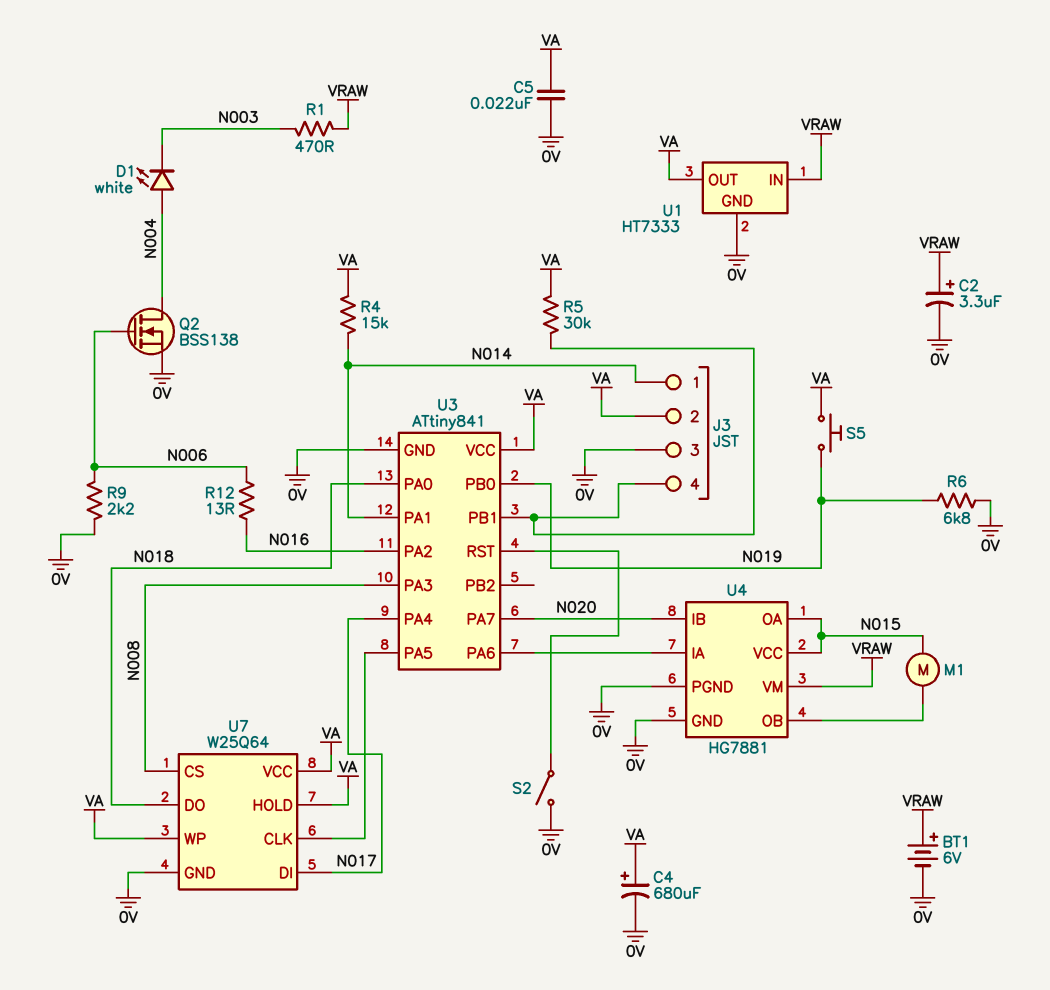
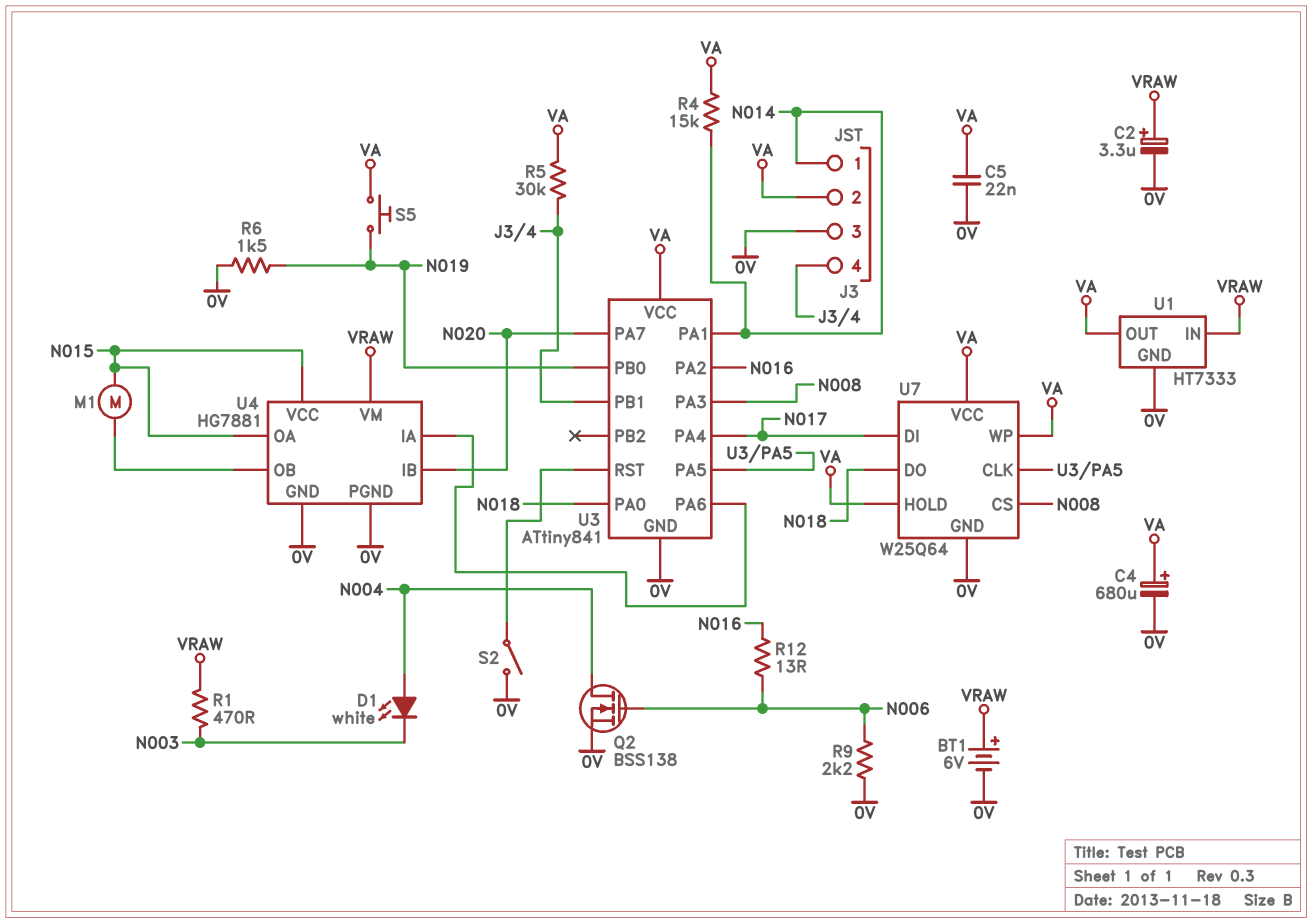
R6: 6.8k (0V, N019) -> 1.5k (0V, N019)

